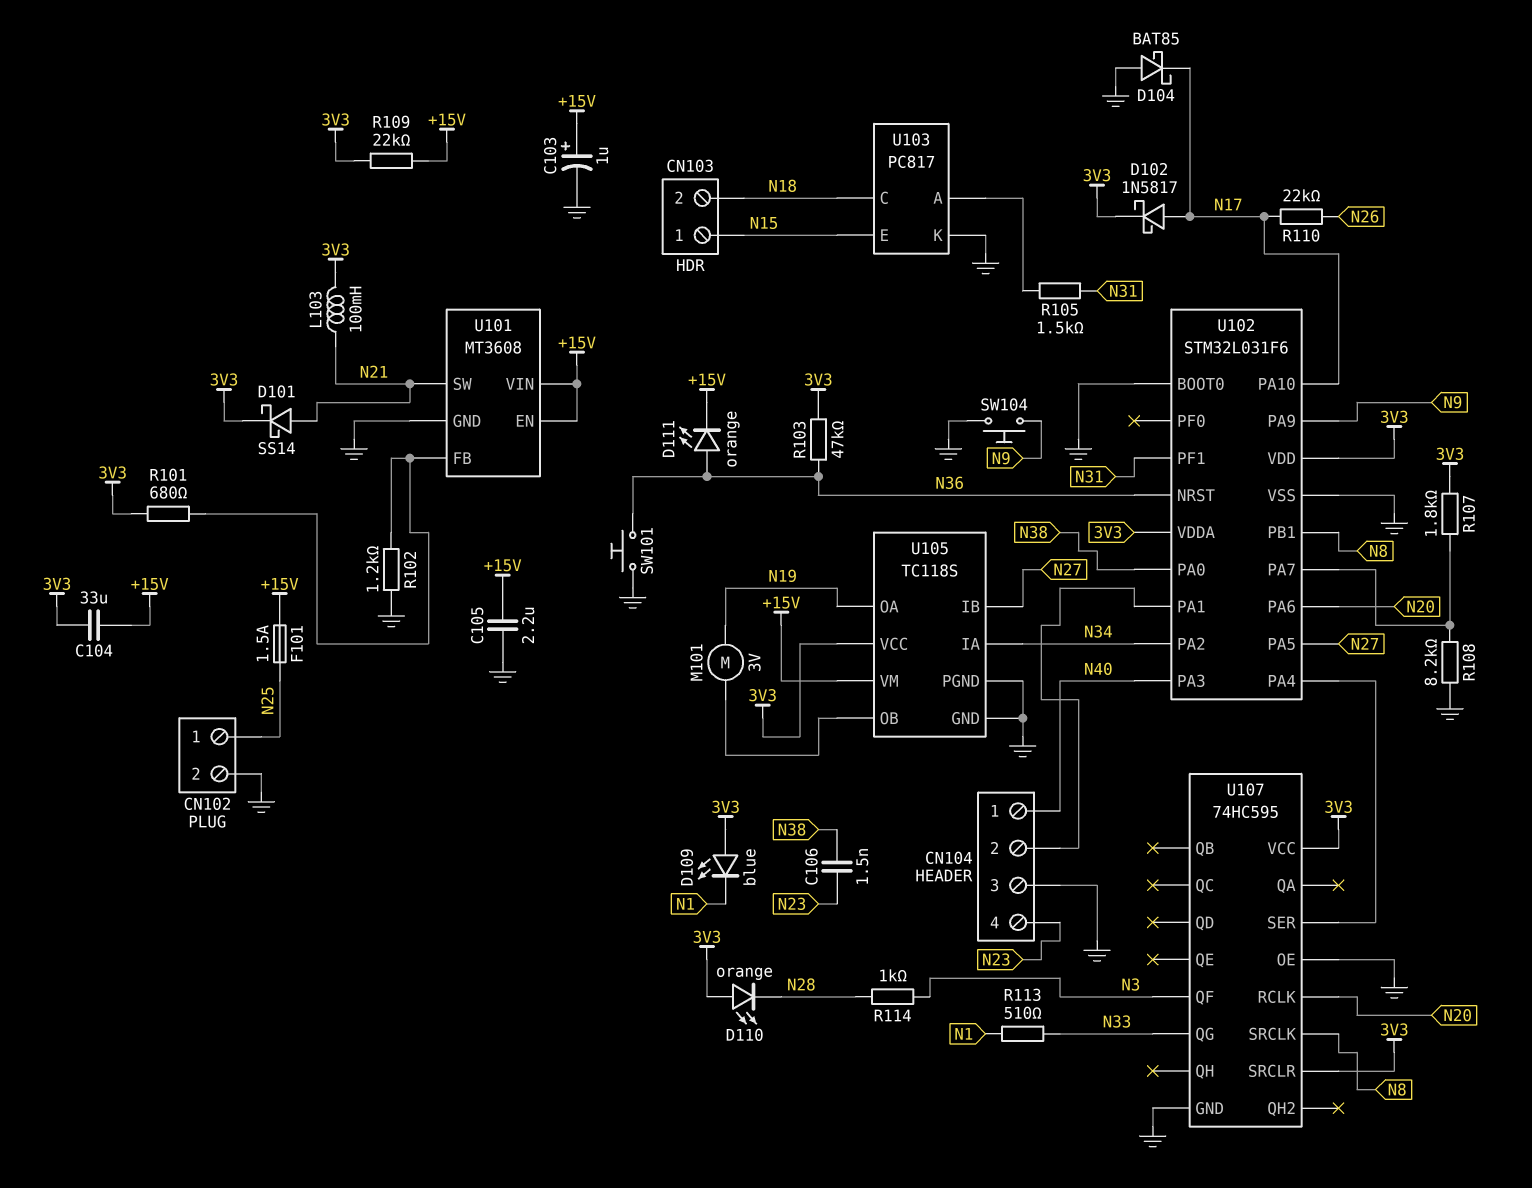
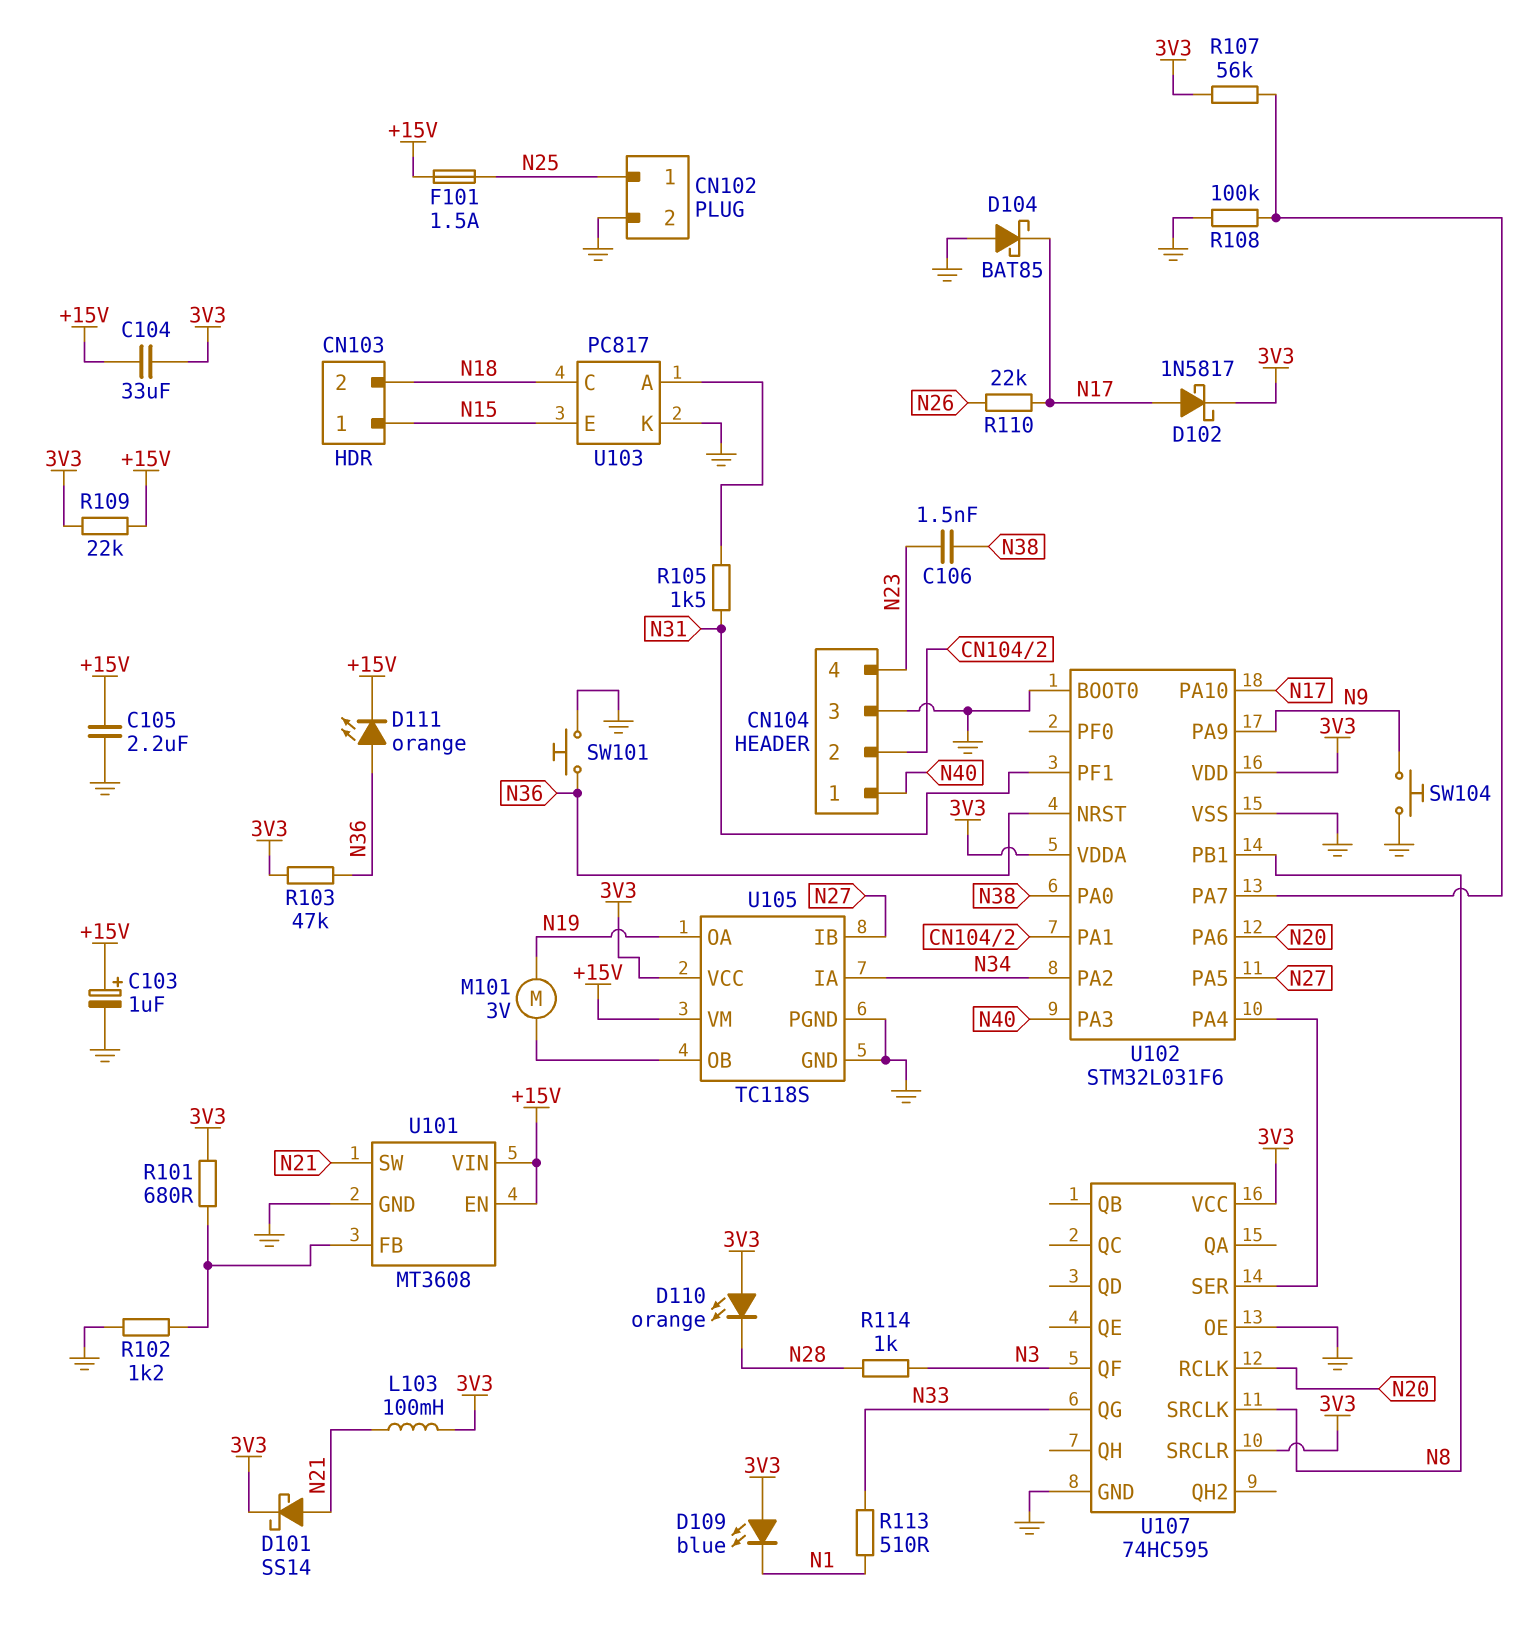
R107: 1.8k (3V3, U102/PA7) -> 56k (3V3, U102/PA7)
R108: 8.2k (GND, U102/PA7) -> 100k (GND, U102/PA7)

